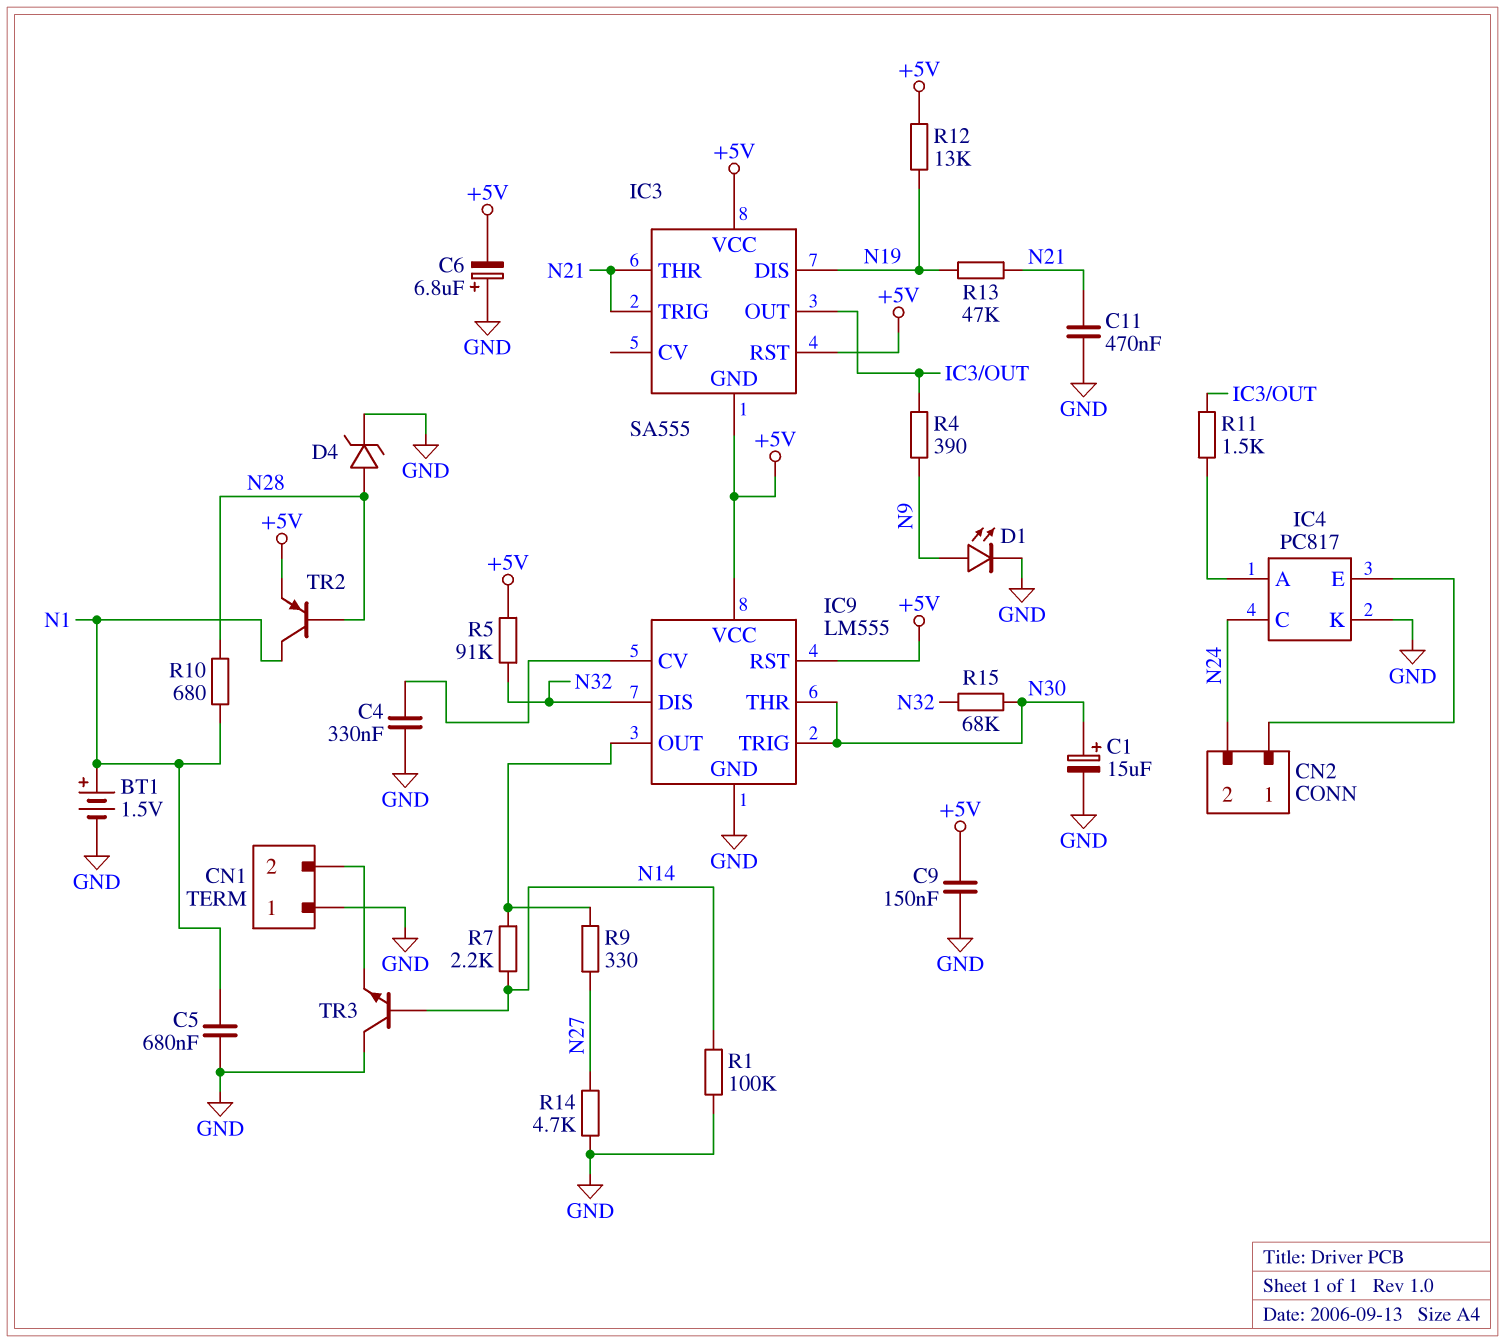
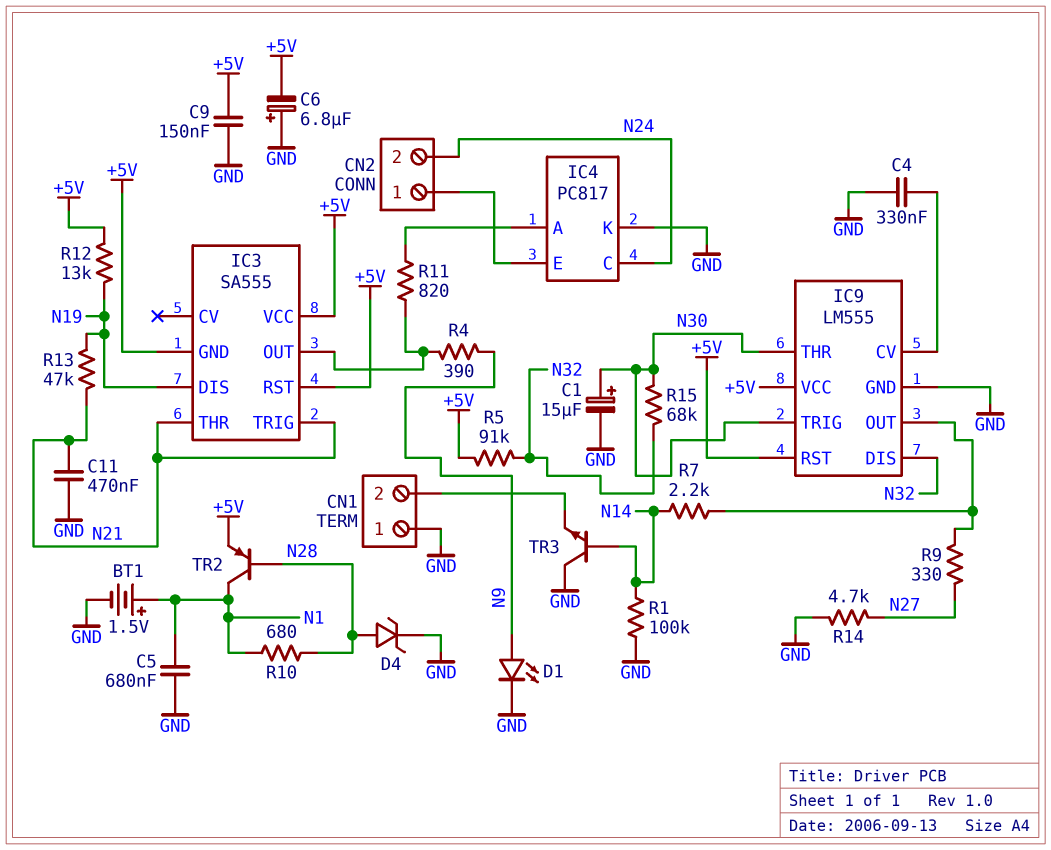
R11: 1.5k (IC3/OUT, IC4/A) -> 820 (IC3/OUT, IC4/A)

